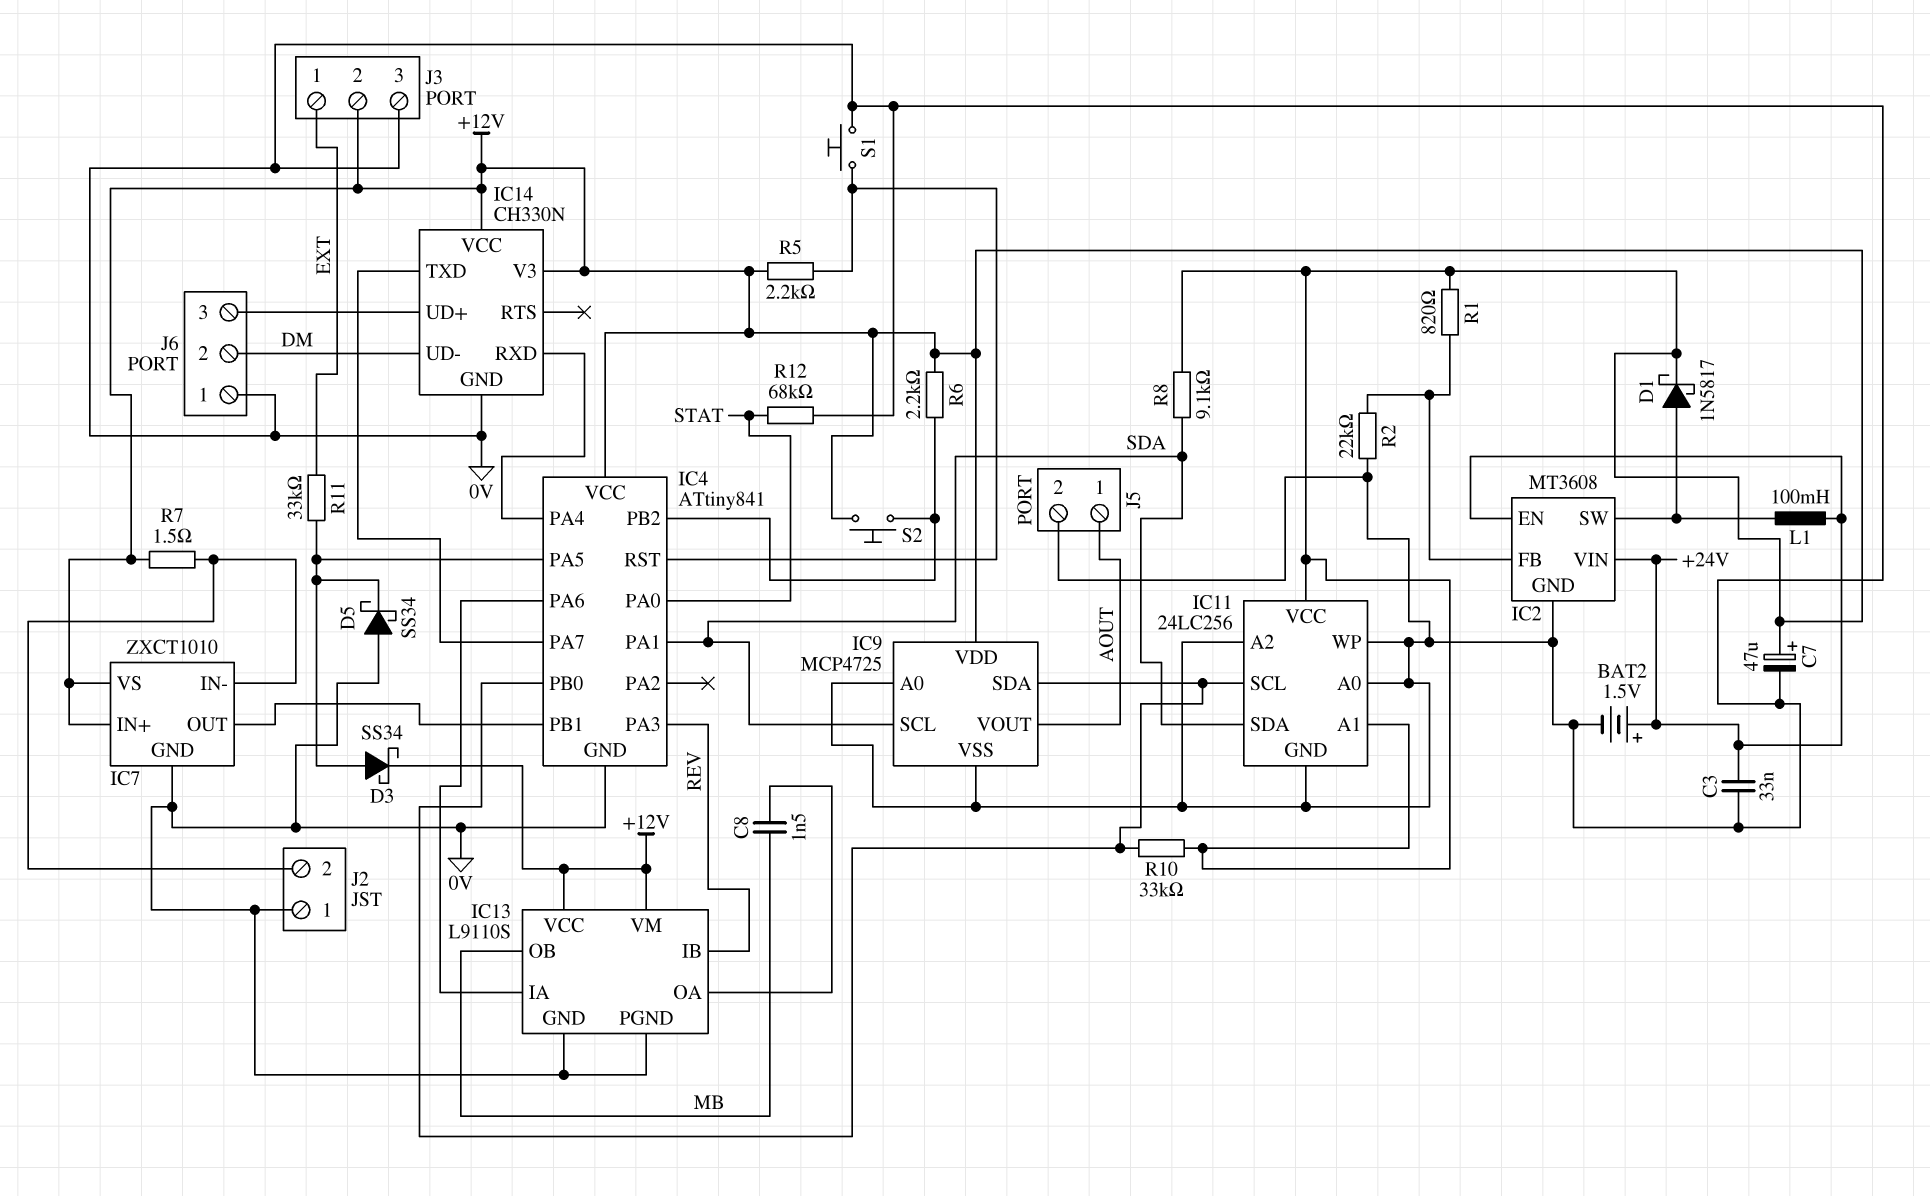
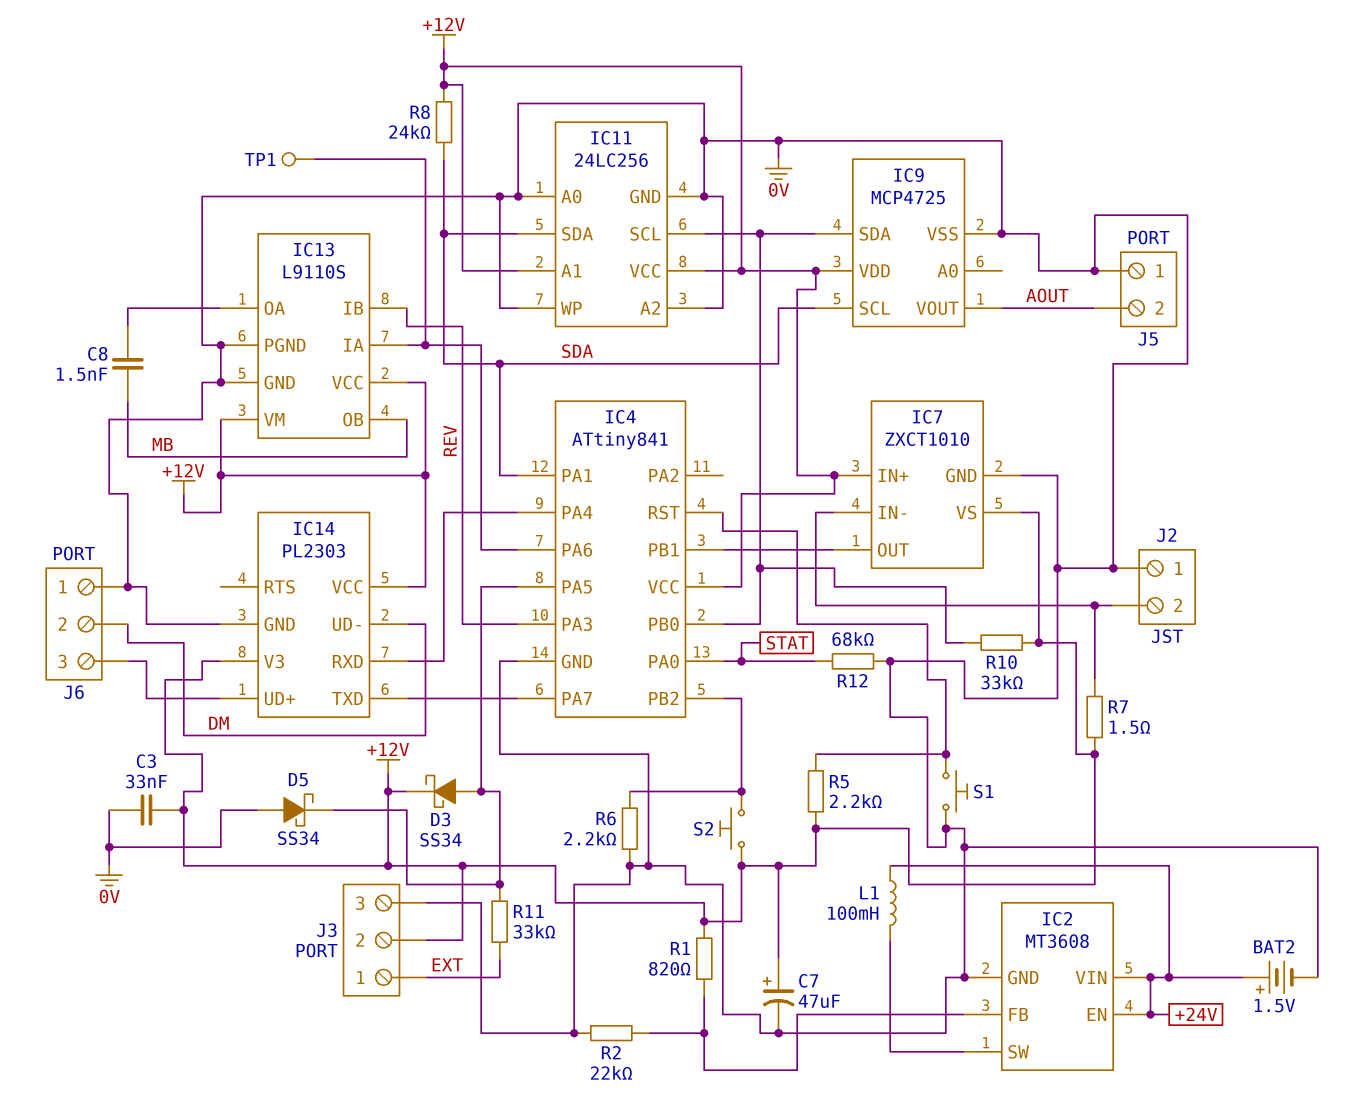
C3: 33nF (+24V, 0V) -> 33nF (+12V, 0V)
D1: schottky 1N5817 (A IC2/SW, K +12V) -> none
IC9 pin A0: 0V -> none
IC14: CH330N -> PL2303
J5 pin 1: AOUT -> 0V
J5 pin 2: 0V -> AOUT
R6: 2.2k (+12V, IC4/PB2) -> 2.2k (0V, IC4/PB2)
R8: 9.1k (+12V, SDA) -> 24k (+12V, SDA)
TP1: none -> test point (IC4/PA6)

